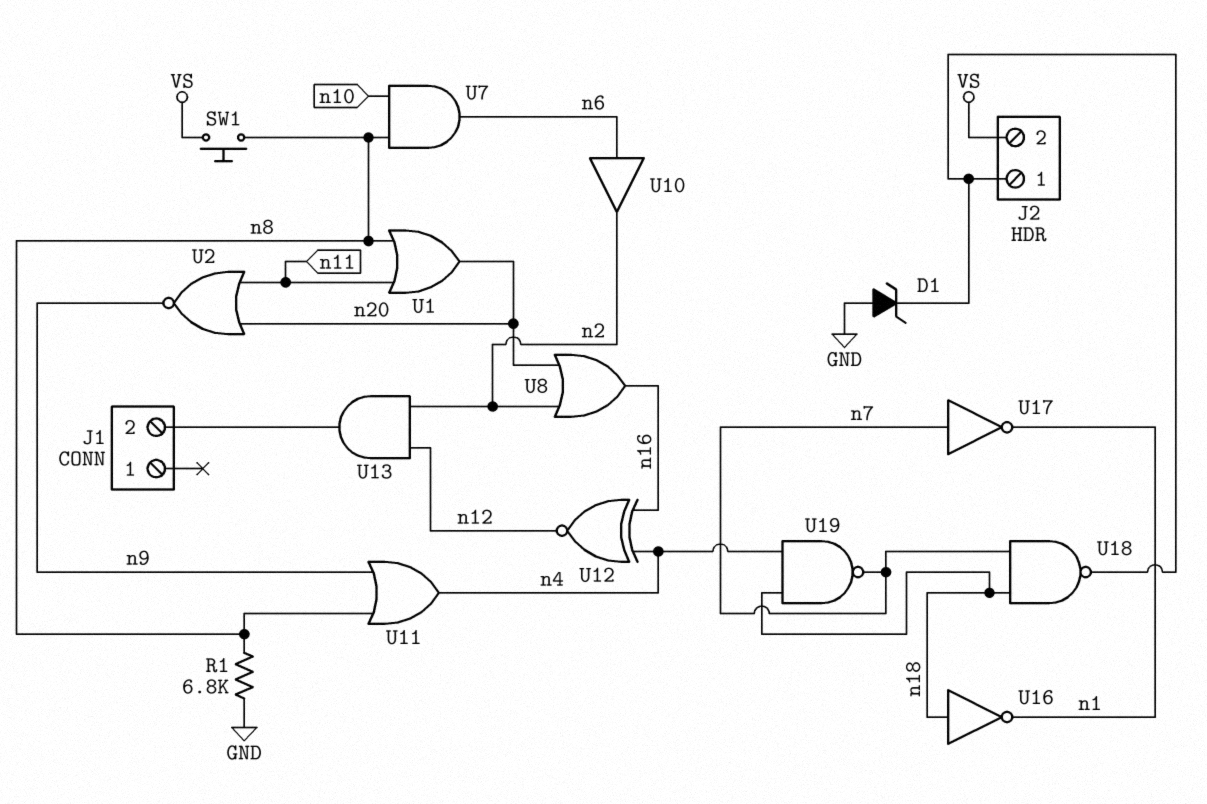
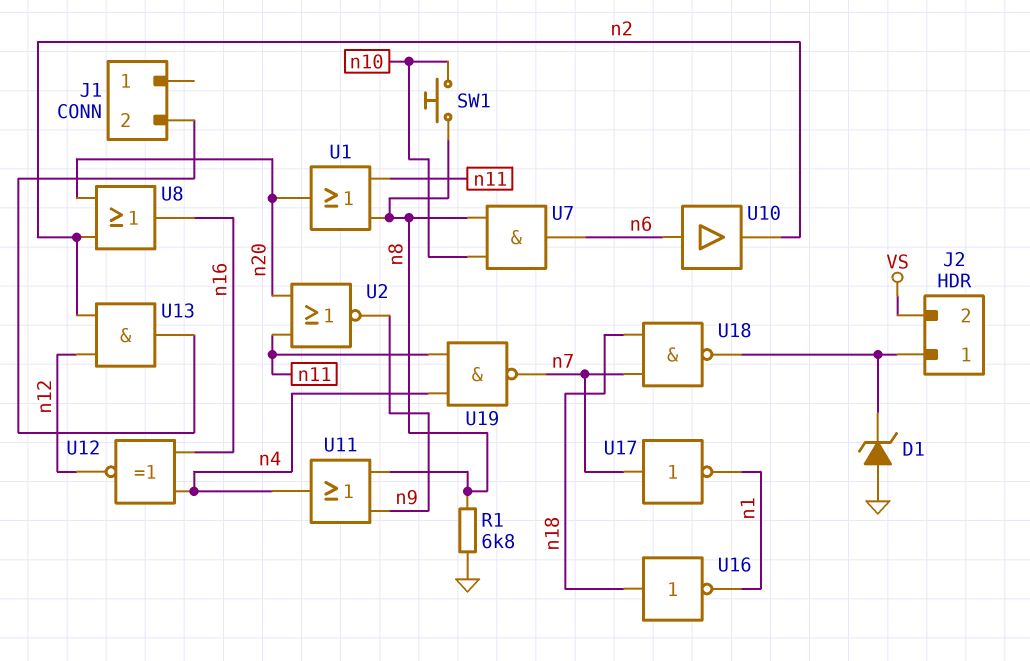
SW1: button (VS, n8) -> button (n8, n10)
U19: NAND (in n4, in n18, out n7) -> NAND (in n4, in n11, out n7)

